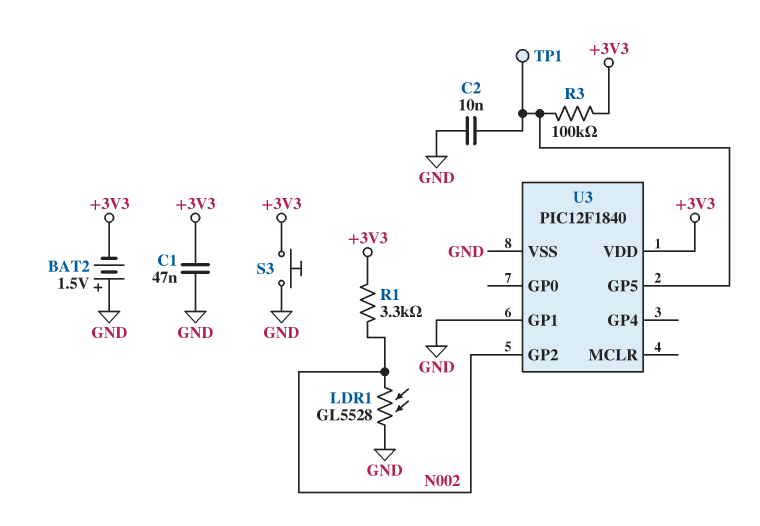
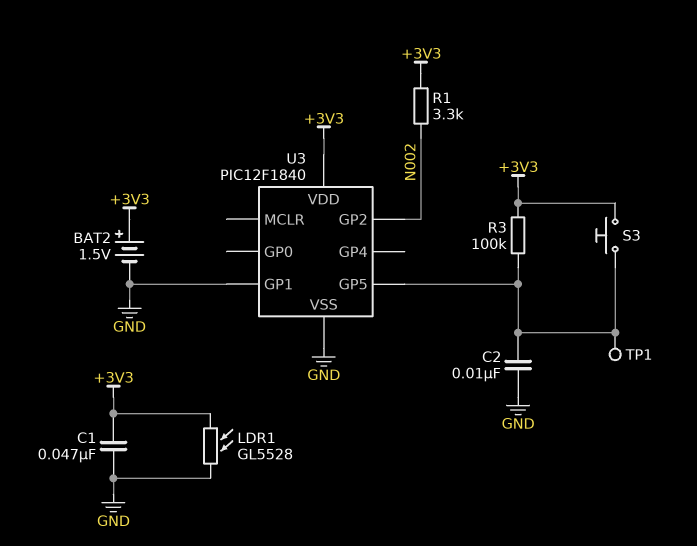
BAT2: 1.5V (plus GND, minus +3V3) -> 1.5V (plus +3V3, minus GND)
LDR1: GL5528 (GND, N002) -> GL5528 (+3V3, GND)
S3: button (+3V3, GND) -> button (+3V3, U3/GP5)

